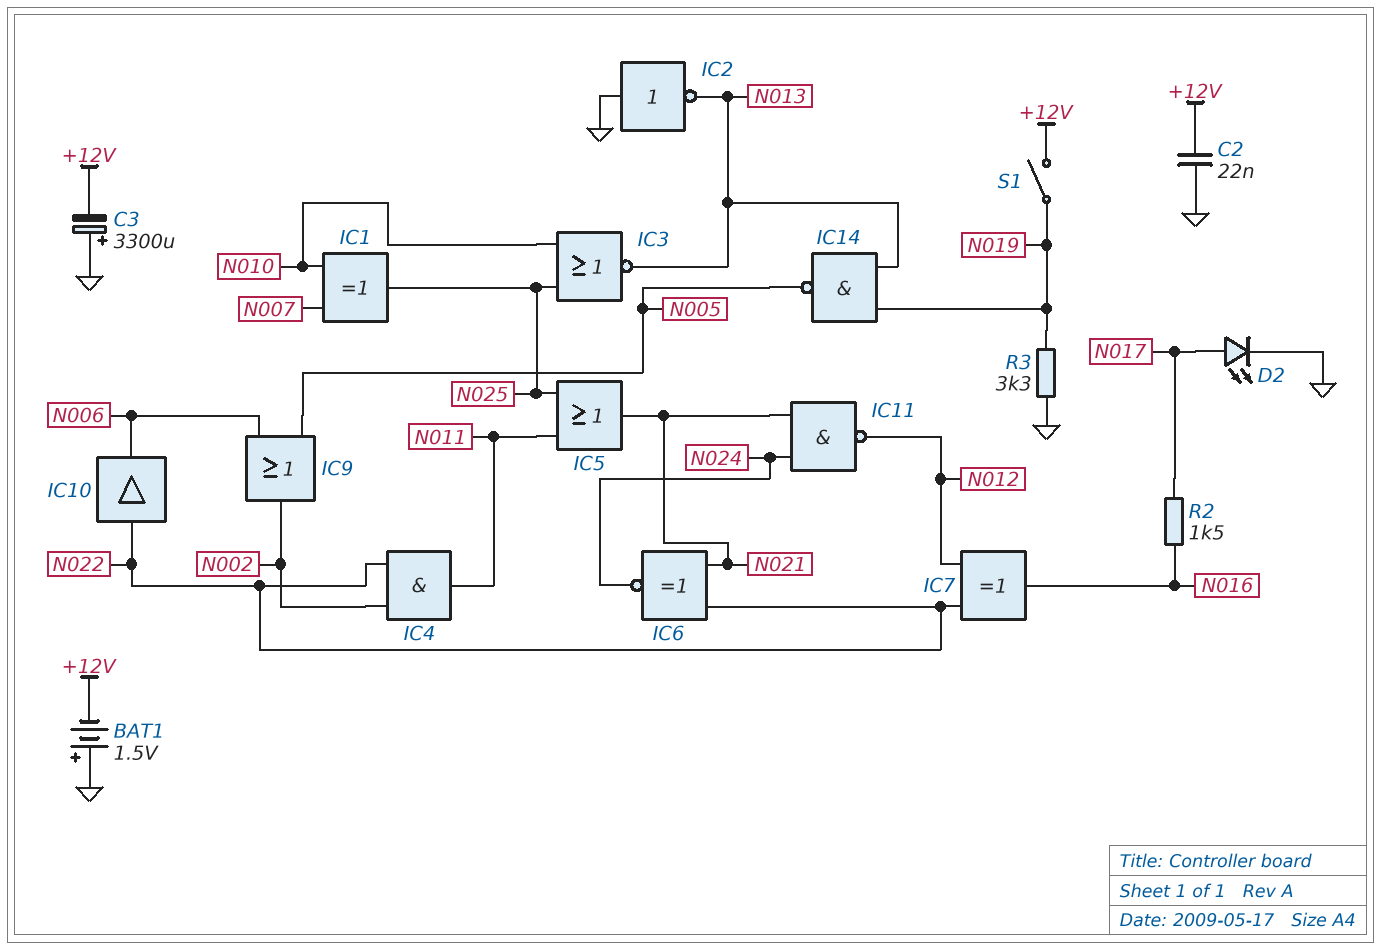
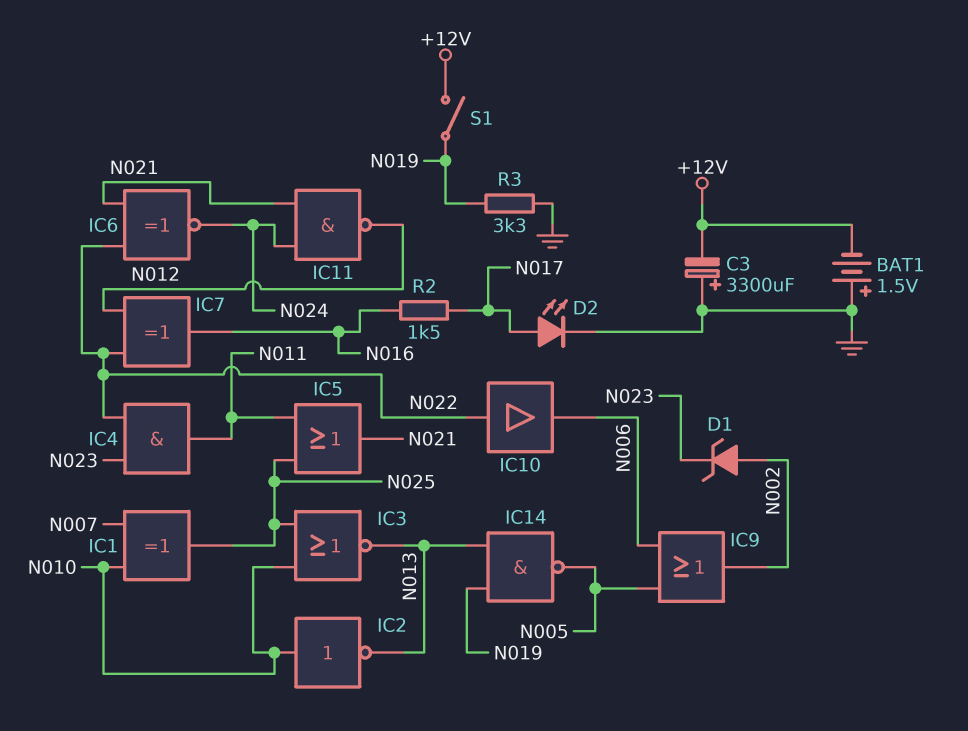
C2: 22nF (+12V, GND) -> none
D1: none -> zener (A N002, K N023)
IC2: NOT (in GND, out N013) -> NOT (in N010, out N013)
IC4: AND (in N002, in N022, out N011) -> AND (in N022, in N023, out N011)

